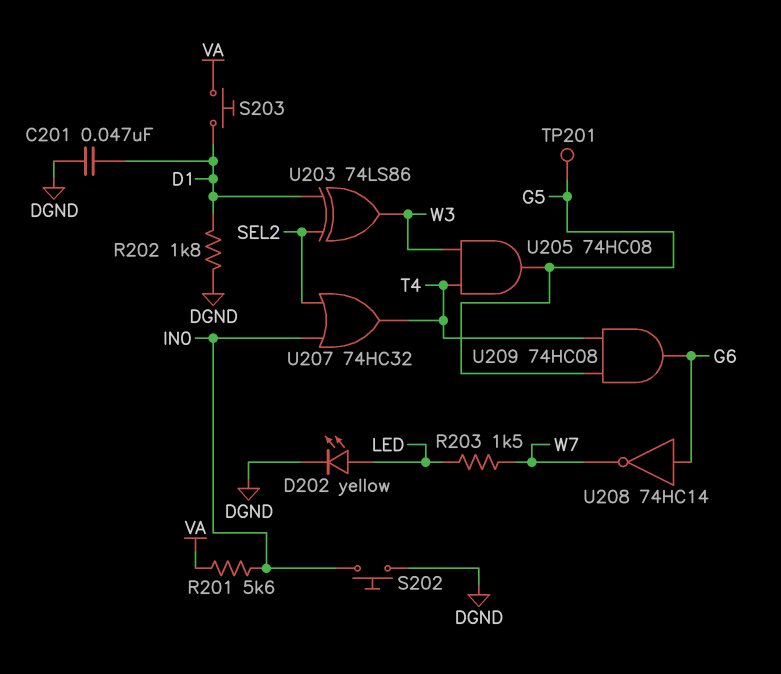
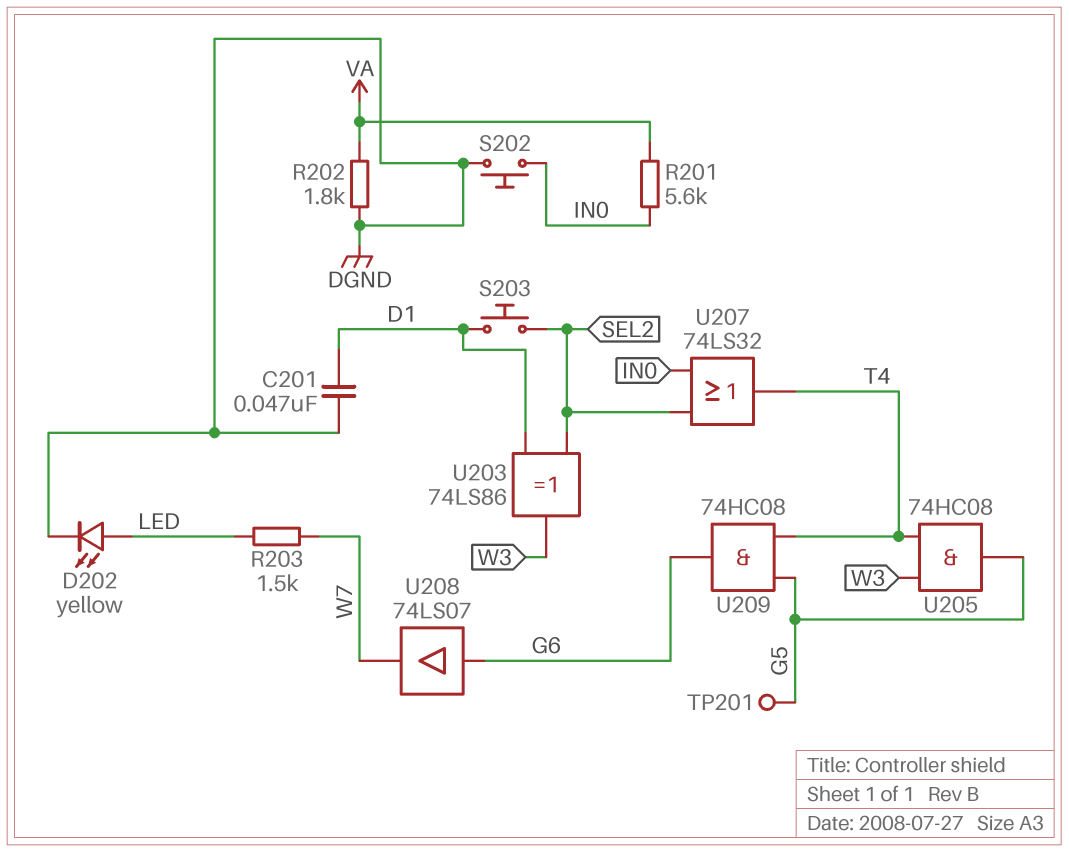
R202: 1.8k (D1, DGND) -> 1.8k (DGND, VA)
S203: button (D1, VA) -> button (D1, SEL2)
U207: OR 74HC32 (in IN0, in SEL2, out T4) -> OR 74LS32 (in IN0, in SEL2, out T4)
U208: NOT 74HC14 (in G6, out W7) -> buffer 74LS07 (in G6, out W7)

